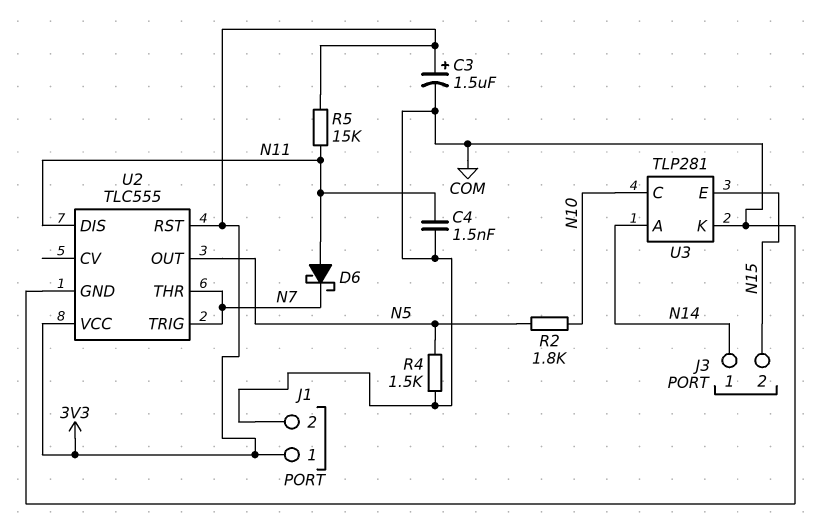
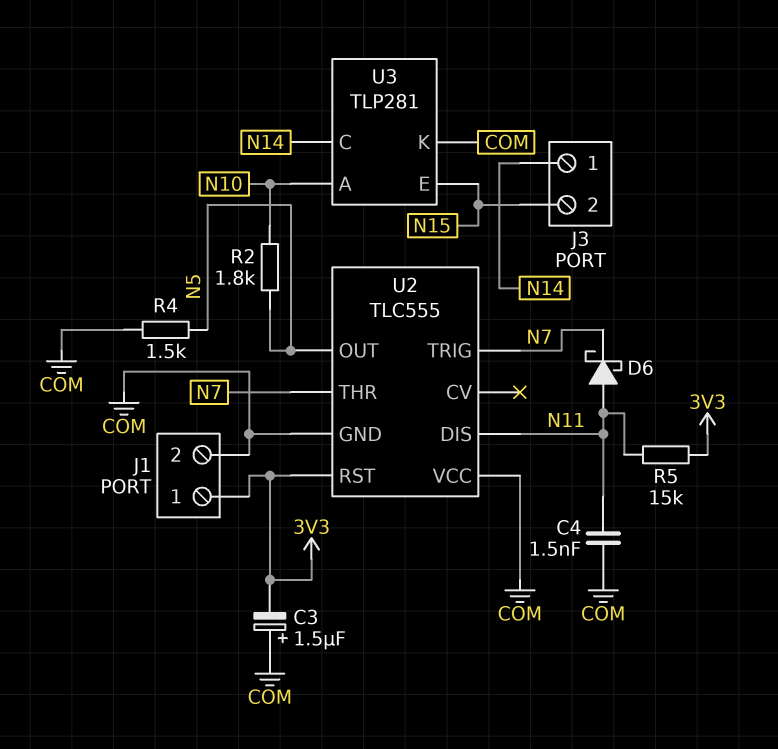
C3: 1.5uF (plus 3V3, minus COM) -> 1.5uF (plus COM, minus 3V3)
U2 pin VCC: 3V3 -> COM
U3 pin A: N14 -> N10
U3 pin C: N10 -> N14

